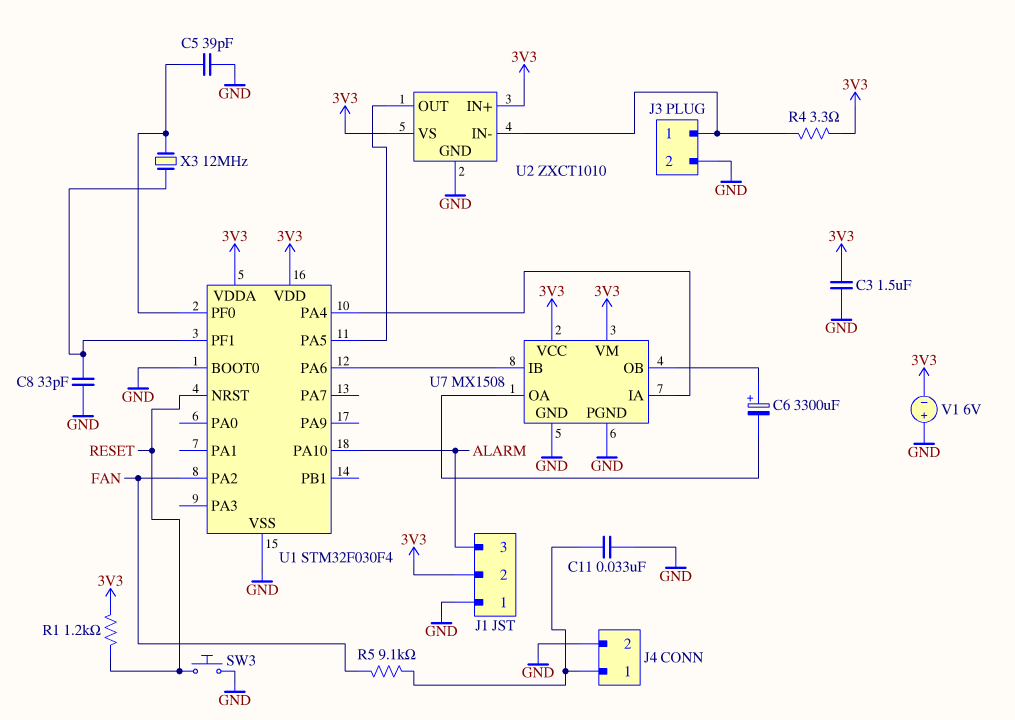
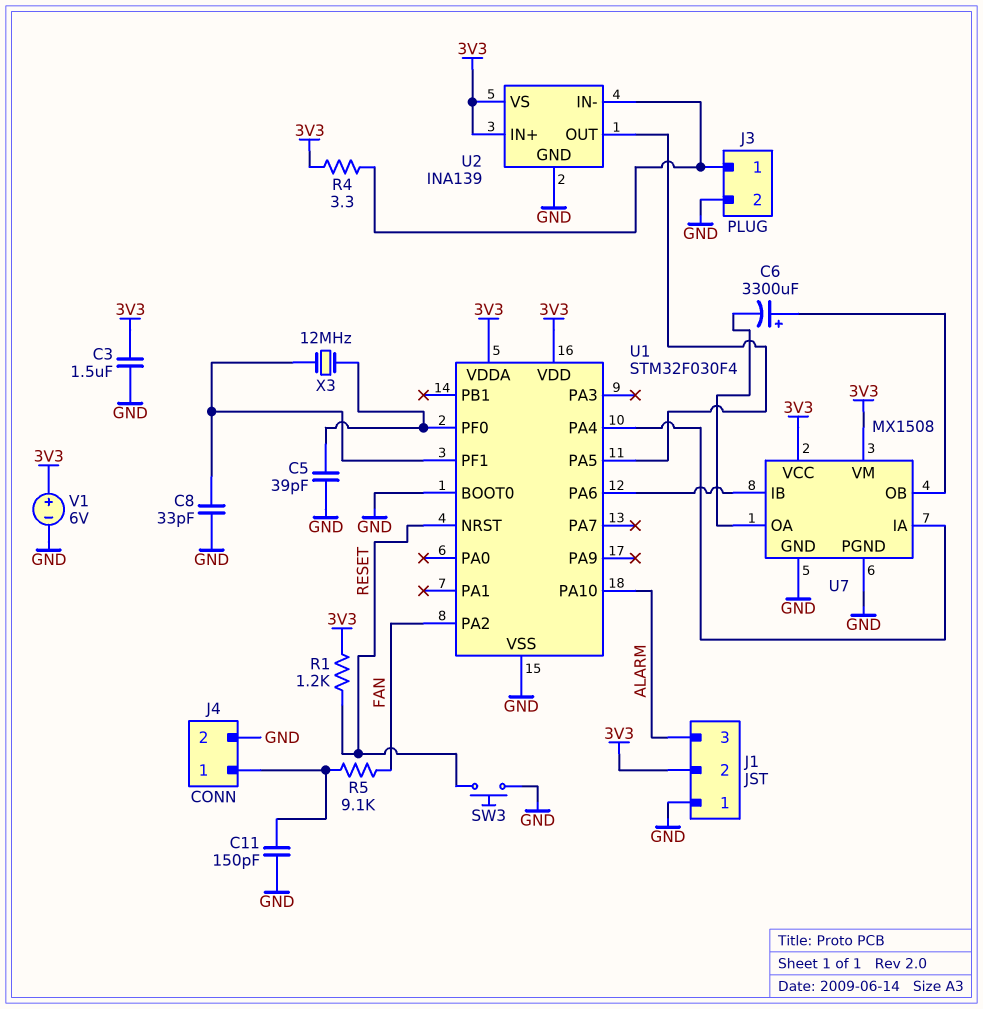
C11: 33nF (GND, J4/1) -> 150pF (GND, J4/1)
U2: ZXCT1010 -> INA139
V1: 6V (plus GND, minus 3V3) -> 6V (plus 3V3, minus GND)

